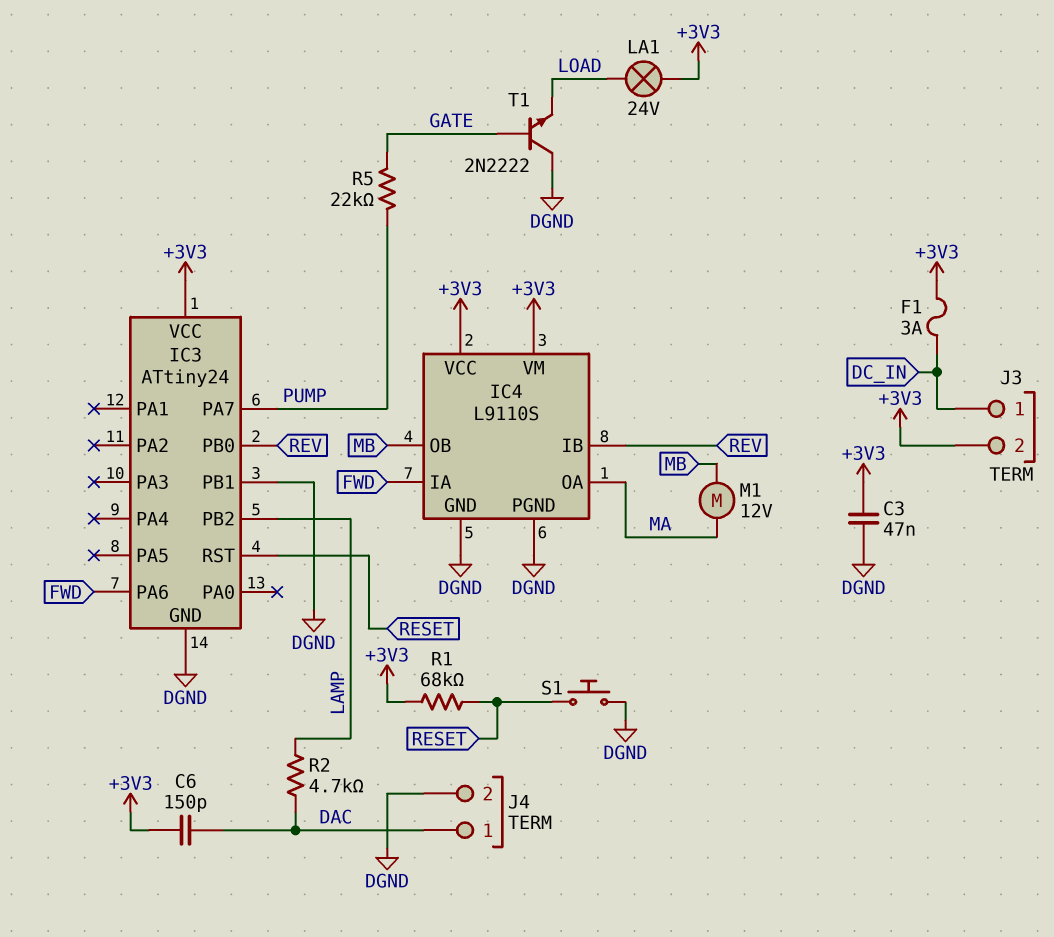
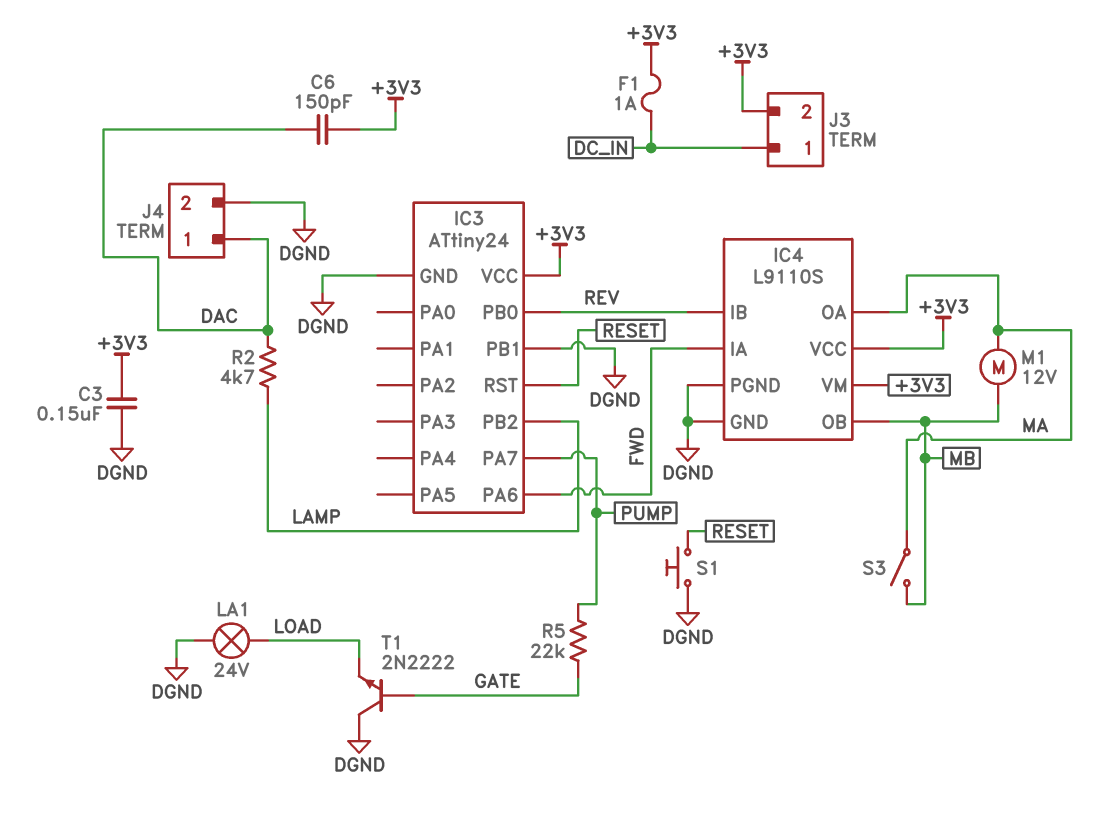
C3: 47nF (+3V3, DGND) -> 150nF (+3V3, DGND)
F1: 3A (+3V3, DC_IN) -> 1A (+3V3, DC_IN)
LA1: lamp 24V (+3V3, LOAD) -> lamp 24V (DGND, LOAD)
R1: 68k (+3V3, RESET) -> none
S3: none -> switch (MA, MB)

